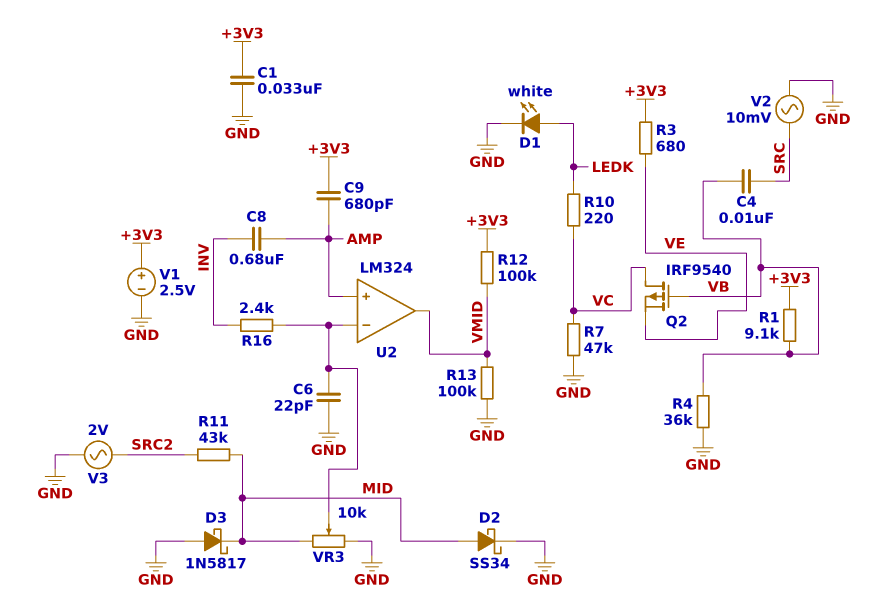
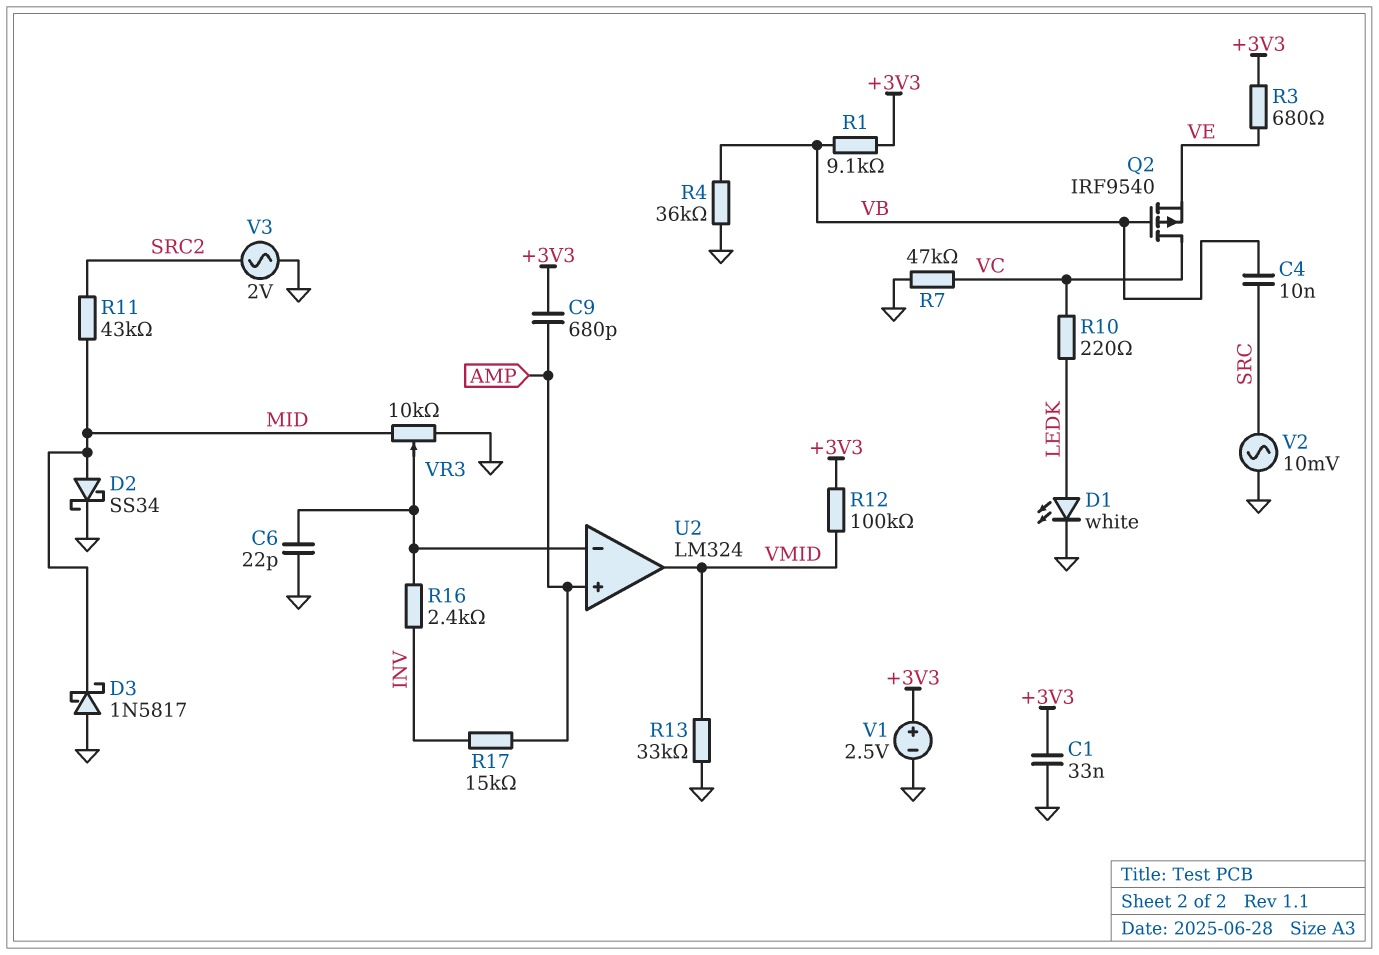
C8: 680nF (AMP, INV) -> none
R13: 100k (GND, VMID) -> 33k (GND, VMID)
R17: none -> 15k (AMP, INV)

